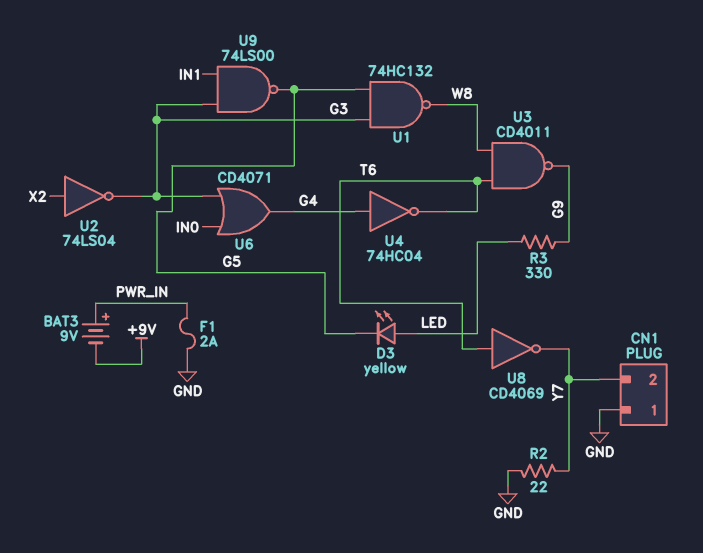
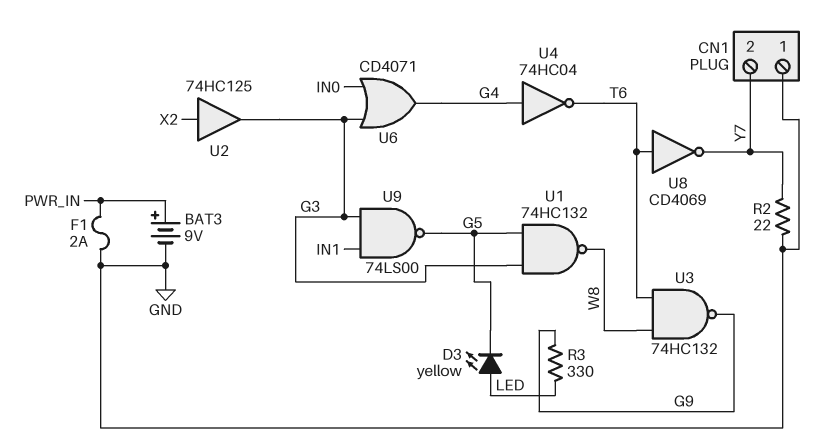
BAT3: 9V (plus PWR_IN, minus +9V) -> 9V (plus PWR_IN, minus GND)
U2: NOT 74LS04 (in X2, out G3) -> buffer 74HC125 (in X2, out G3)
U3: NAND CD4011 (in T6, in W8, out G9) -> NAND 74HC132 (in T6, in W8, out G9)

